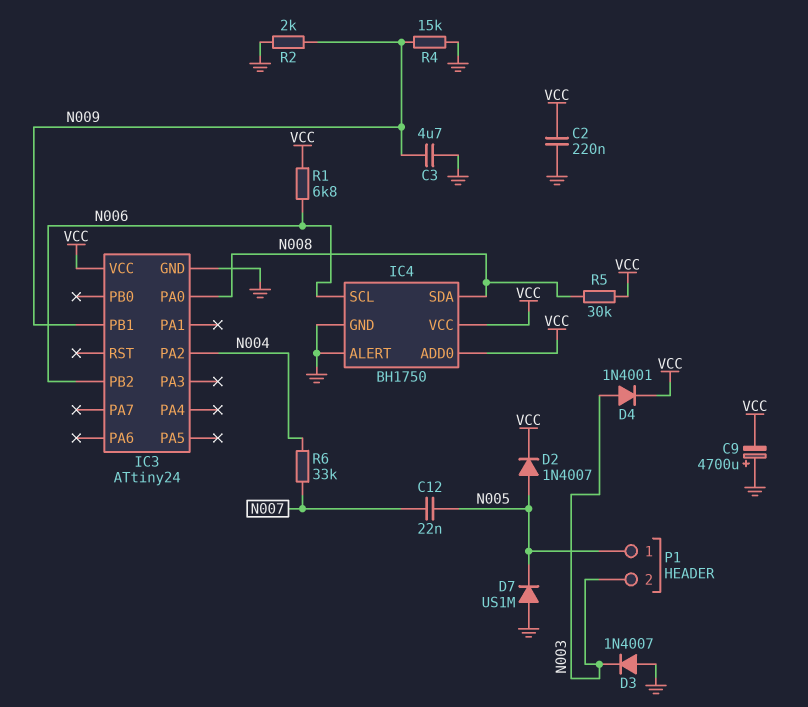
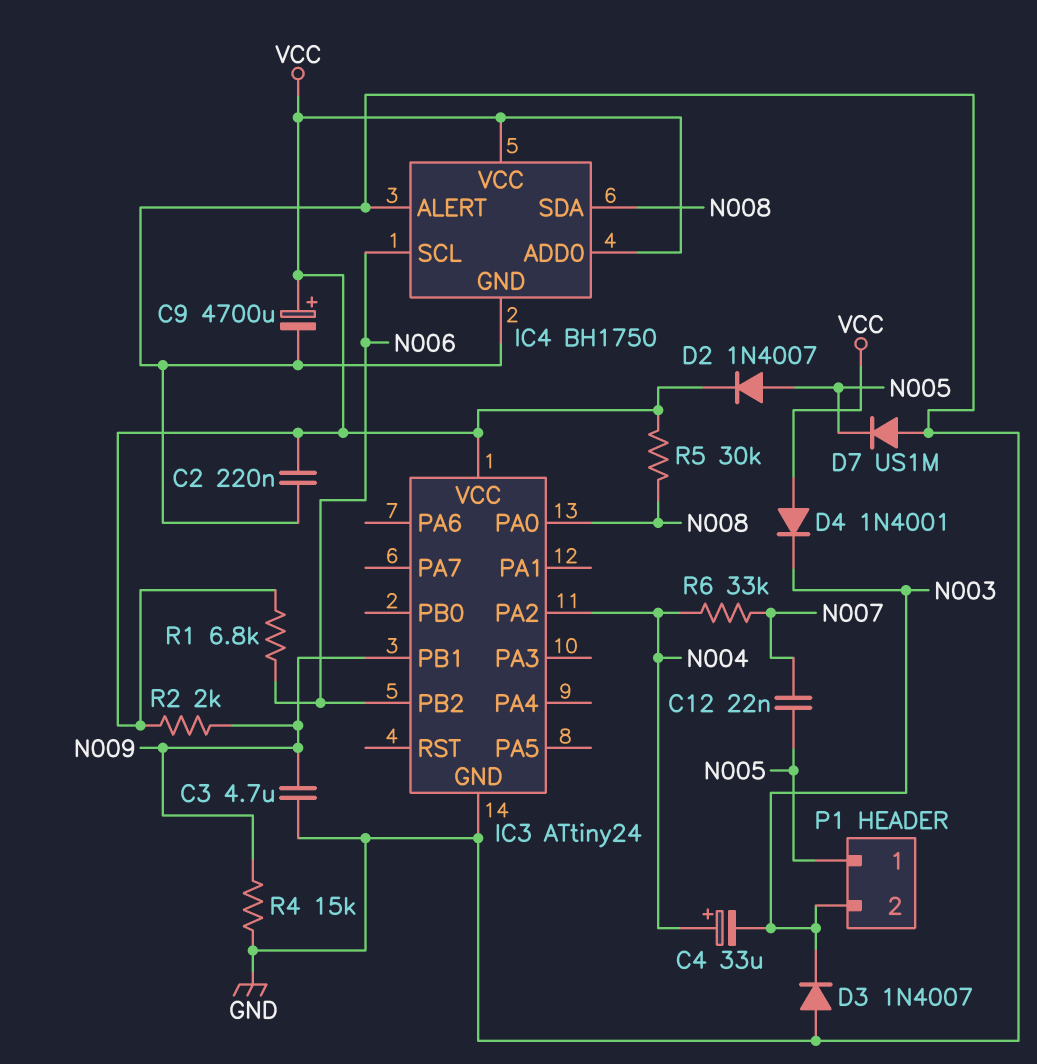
C4: none -> 33uF (plus N004, minus N003)
C9: 4700uF (plus GND, minus VCC) -> 4700uF (plus VCC, minus GND)
D4: diode 1N4001 (A N003, K VCC) -> diode 1N4001 (A VCC, K N003)
R2: 2k (GND, N009) -> 2k (N009, VCC)

